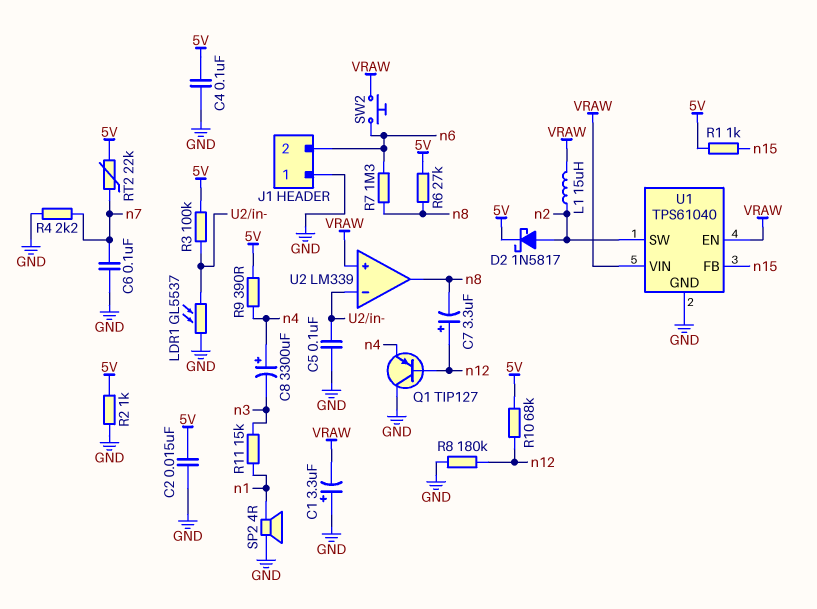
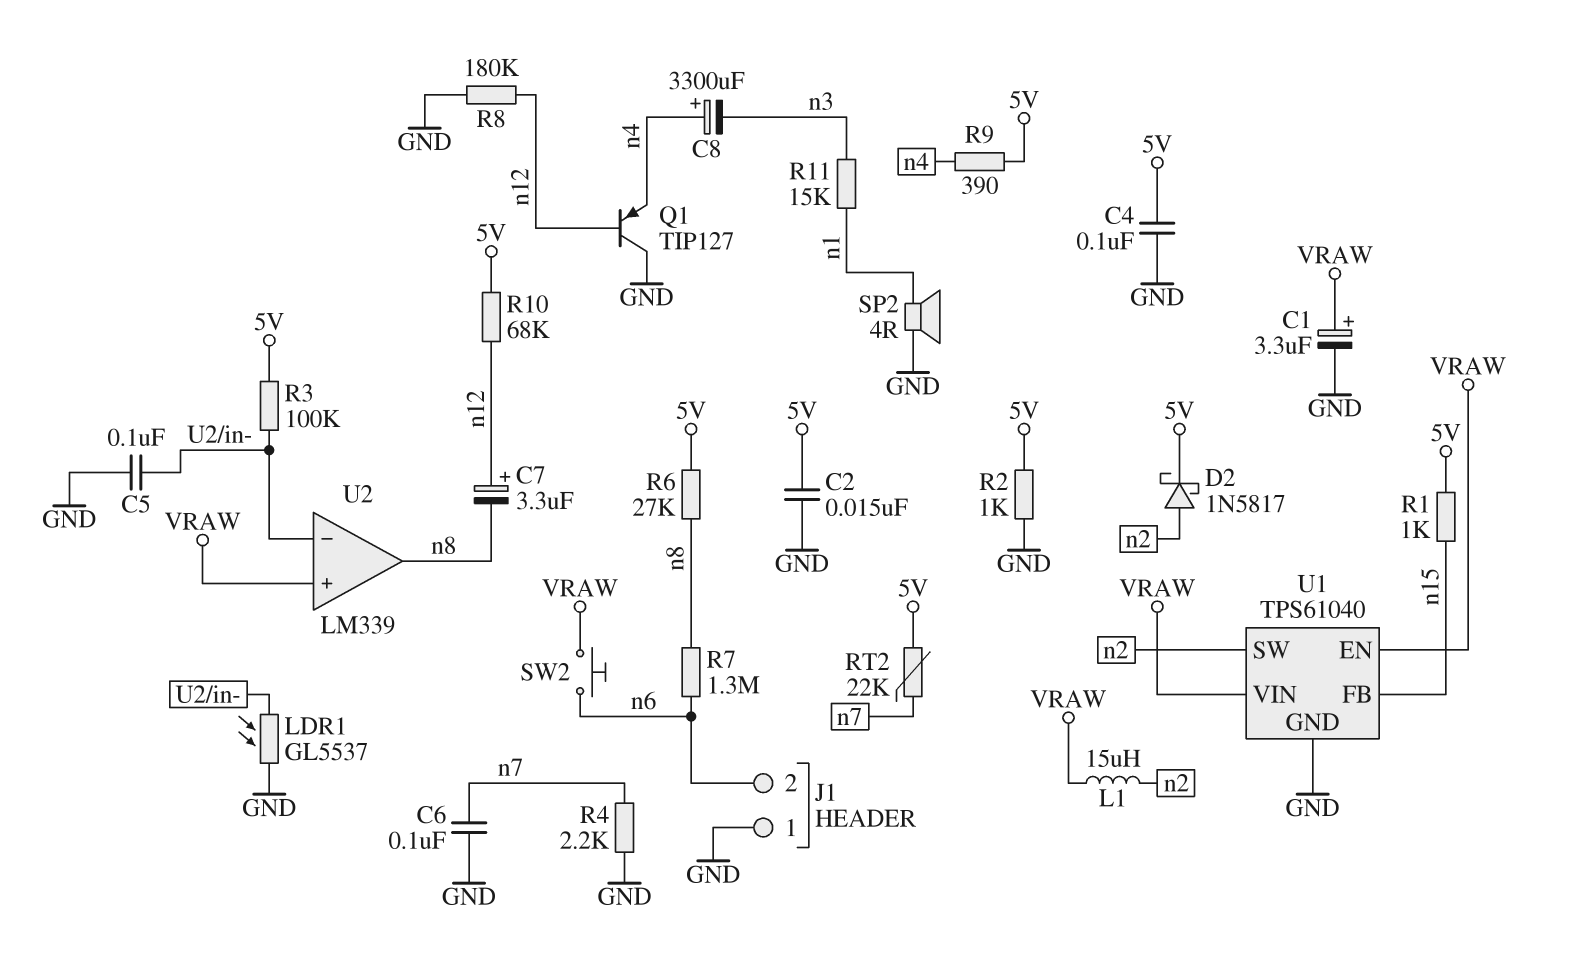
C1: 3.3uF (plus GND, minus VRAW) -> 3.3uF (plus VRAW, minus GND)

